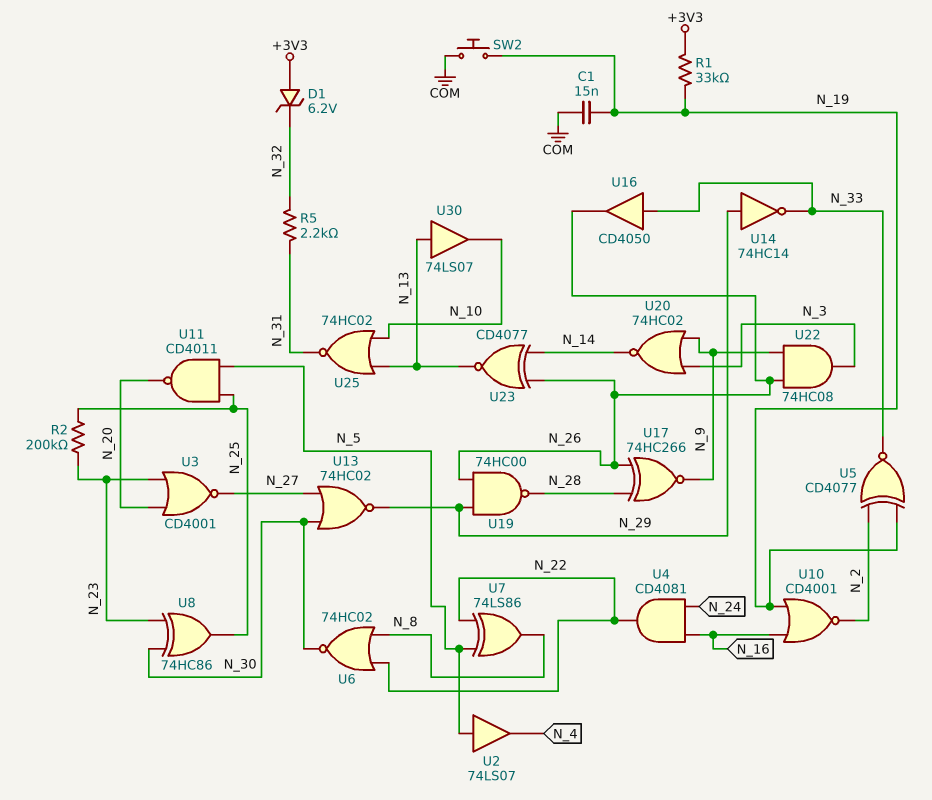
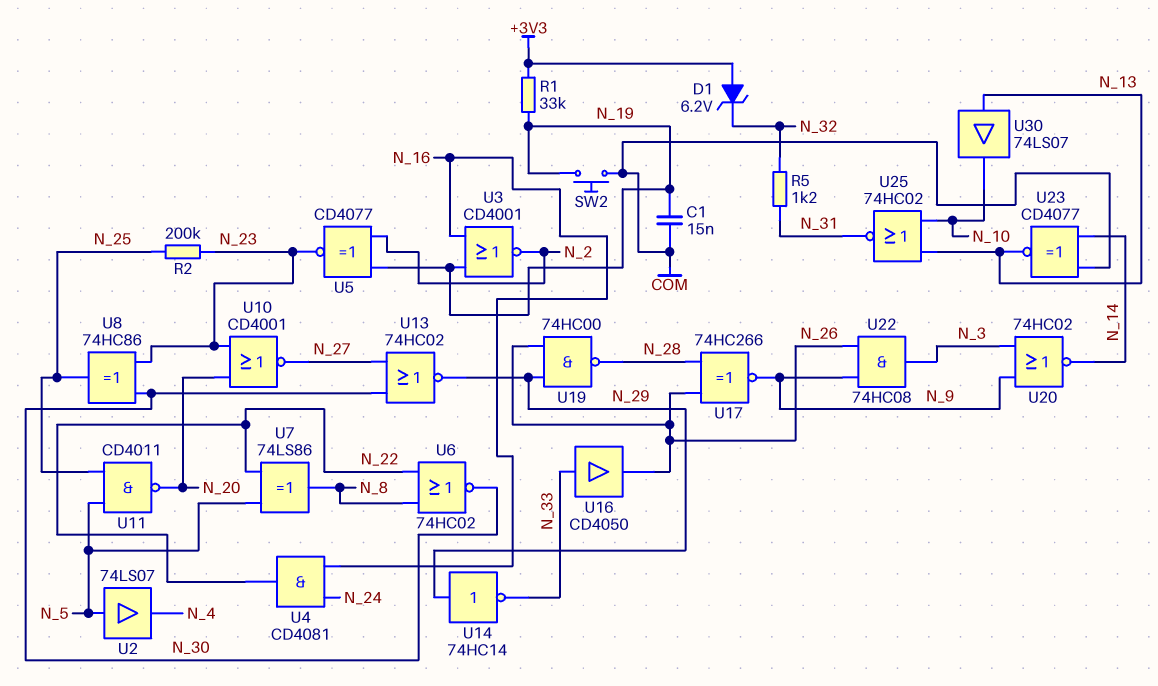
R5: 2.2k (N_31, N_32) -> 1.2k (N_31, N_32)
U3: NOR CD4001 (in N_20, in N_23, out N_27) -> NOR CD4001 (in N_16, in N_19, out N_2)
U5: XNOR CD4077 (in N_2, in N_19, out N_33) -> XNOR CD4077 (in N_2, in N_19, out N_23)
U10: NOR CD4001 (in N_16, in N_19, out N_2) -> NOR CD4001 (in N_20, in N_23, out N_27)
U23: XNOR CD4077 (in N_14, in N_26, out N_13) -> XNOR CD4077 (in COM, in N_14, out N_13)

